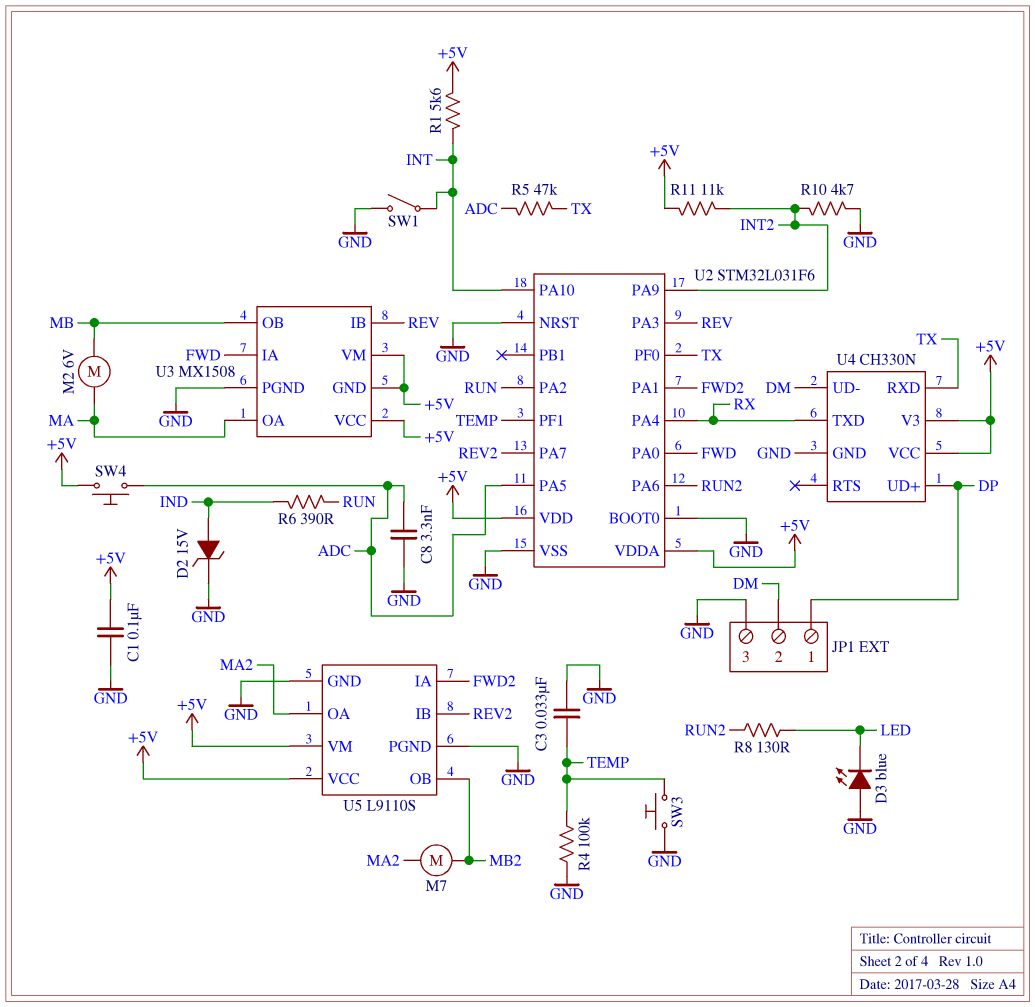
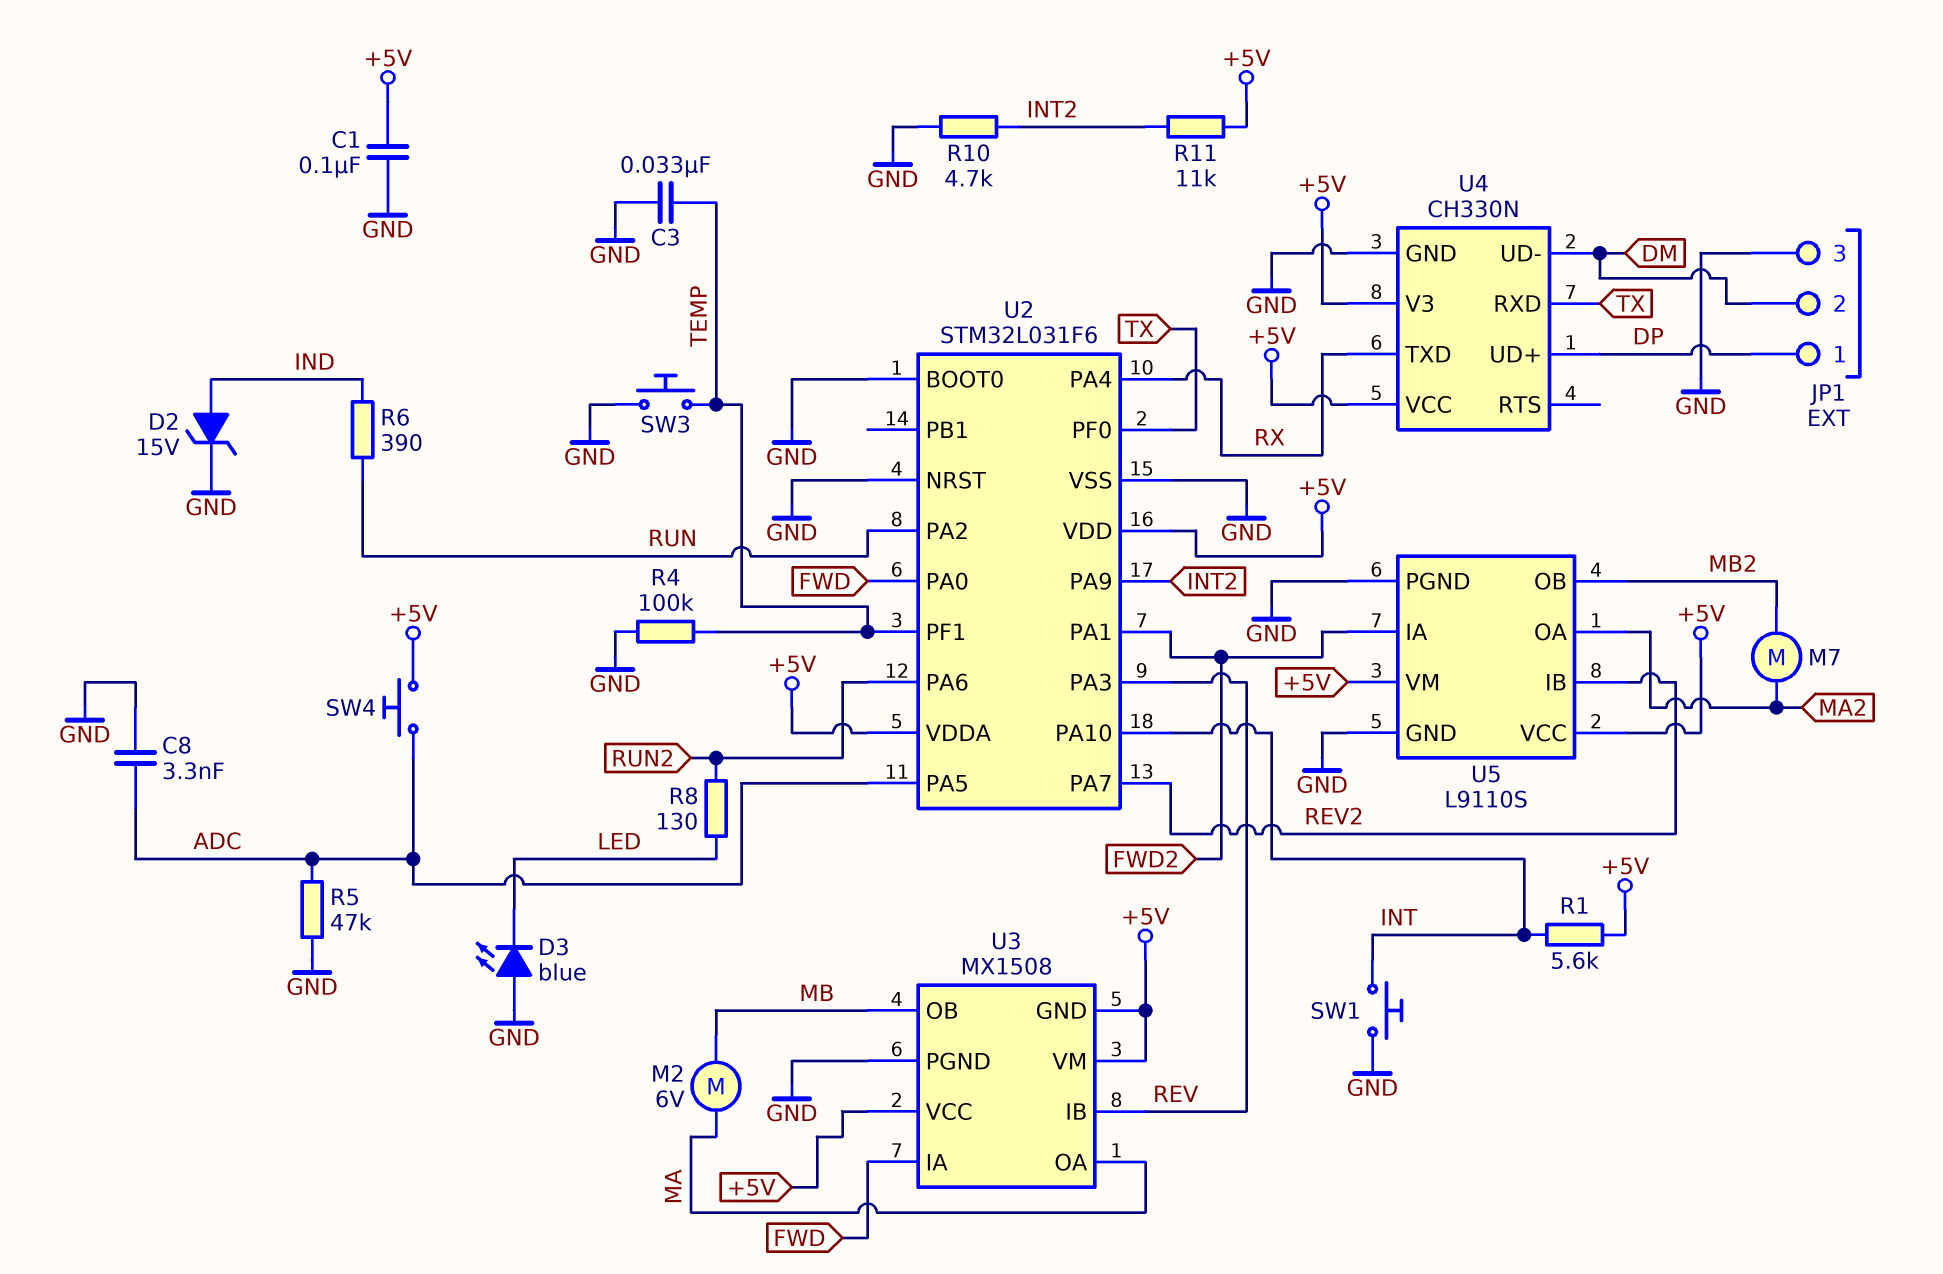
R5: 47k (ADC, TX) -> 47k (ADC, GND)
SW1: switch (GND, INT) -> button (GND, INT)

